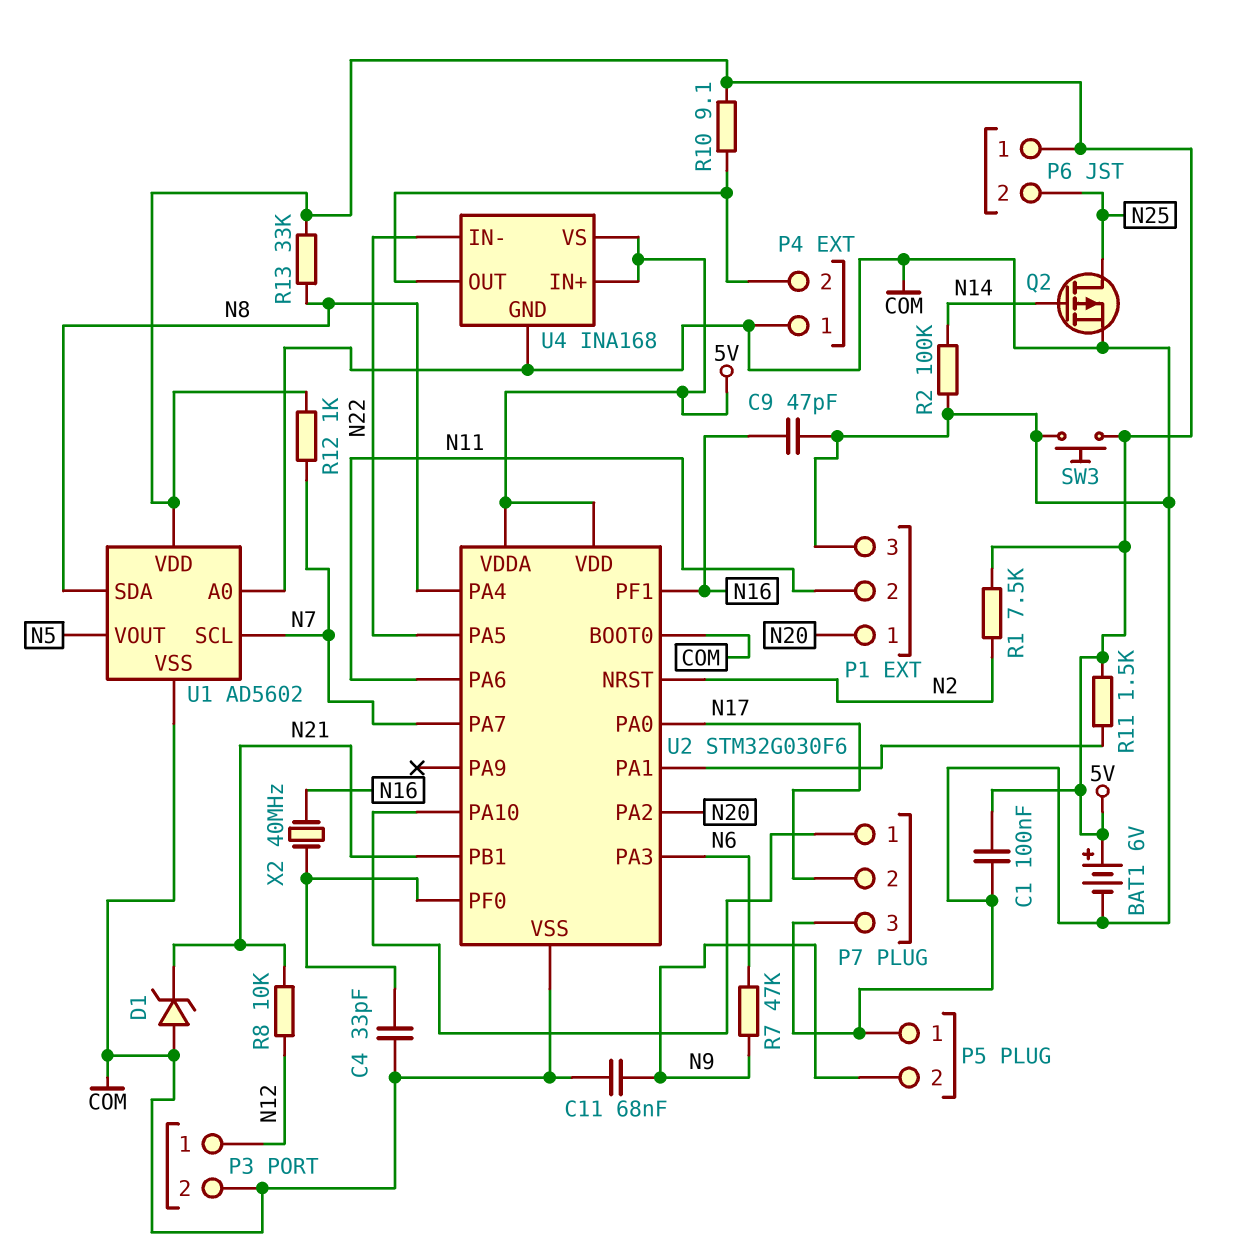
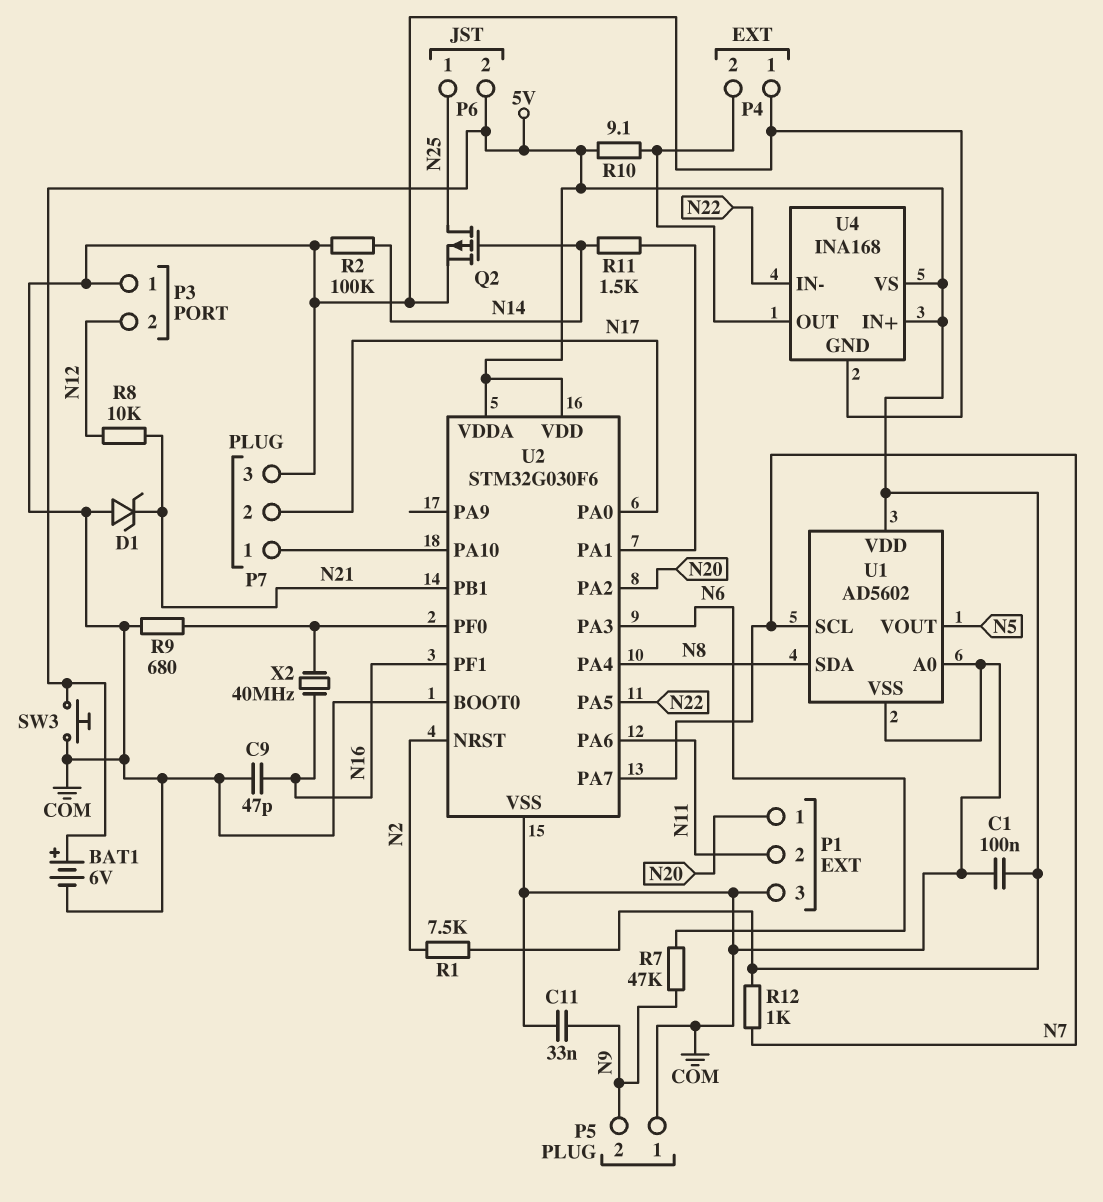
C4: 33pF (COM, U2/PF0) -> none
C11: 68nF (COM, N9) -> 33nF (COM, N9)
P3 pin 1: N12 -> COM
P3 pin 2: COM -> N12
P6 pin 1: 5V -> N25
P6 pin 2: N25 -> 5V
R9: none -> 680 (COM, U2/PF0)
R11: 1.5k (5V, U2/PA1) -> 1.5k (N14, U2/PA1)
R13: 33k (5V, N8) -> none

